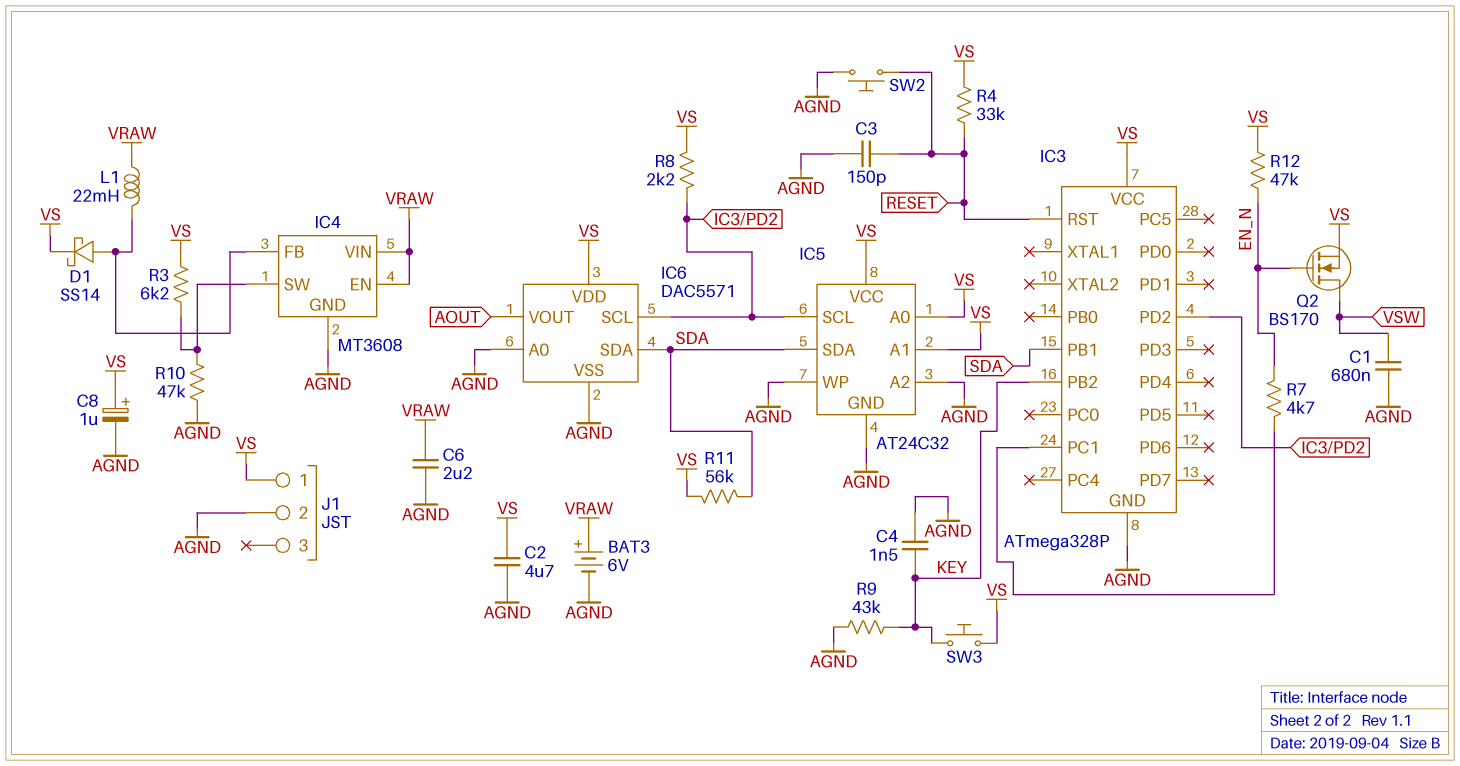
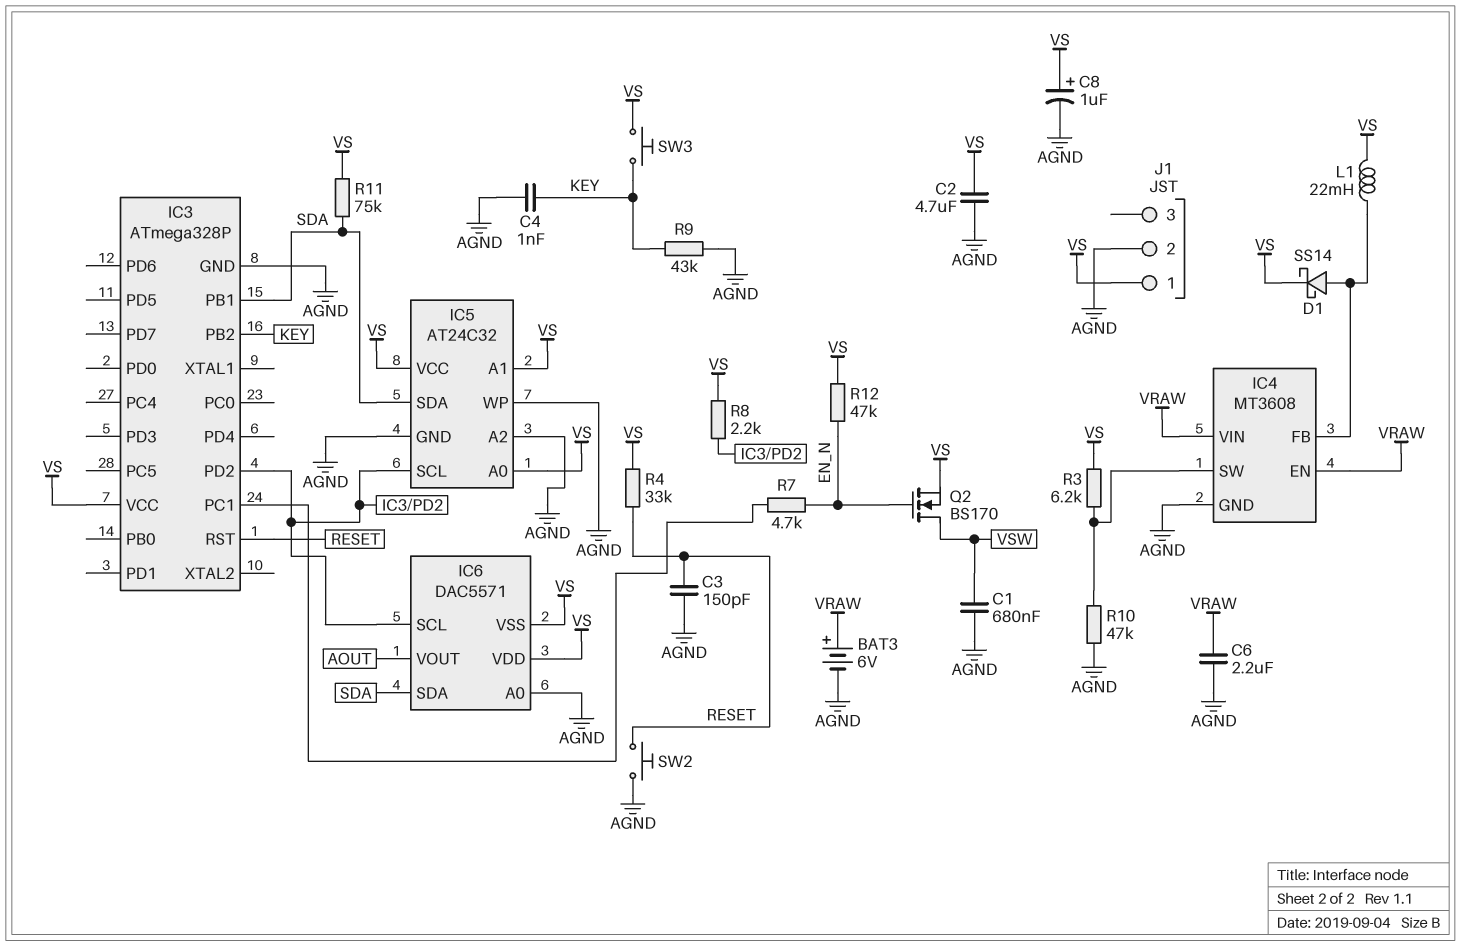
C4: 1.5nF (AGND, KEY) -> 1nF (AGND, KEY)
IC6 pin VSS: AGND -> VS
L1: 22mH (IC4/FB, VRAW) -> 22mH (IC4/FB, VS)
R11: 56k (SDA, VS) -> 75k (SDA, VS)

